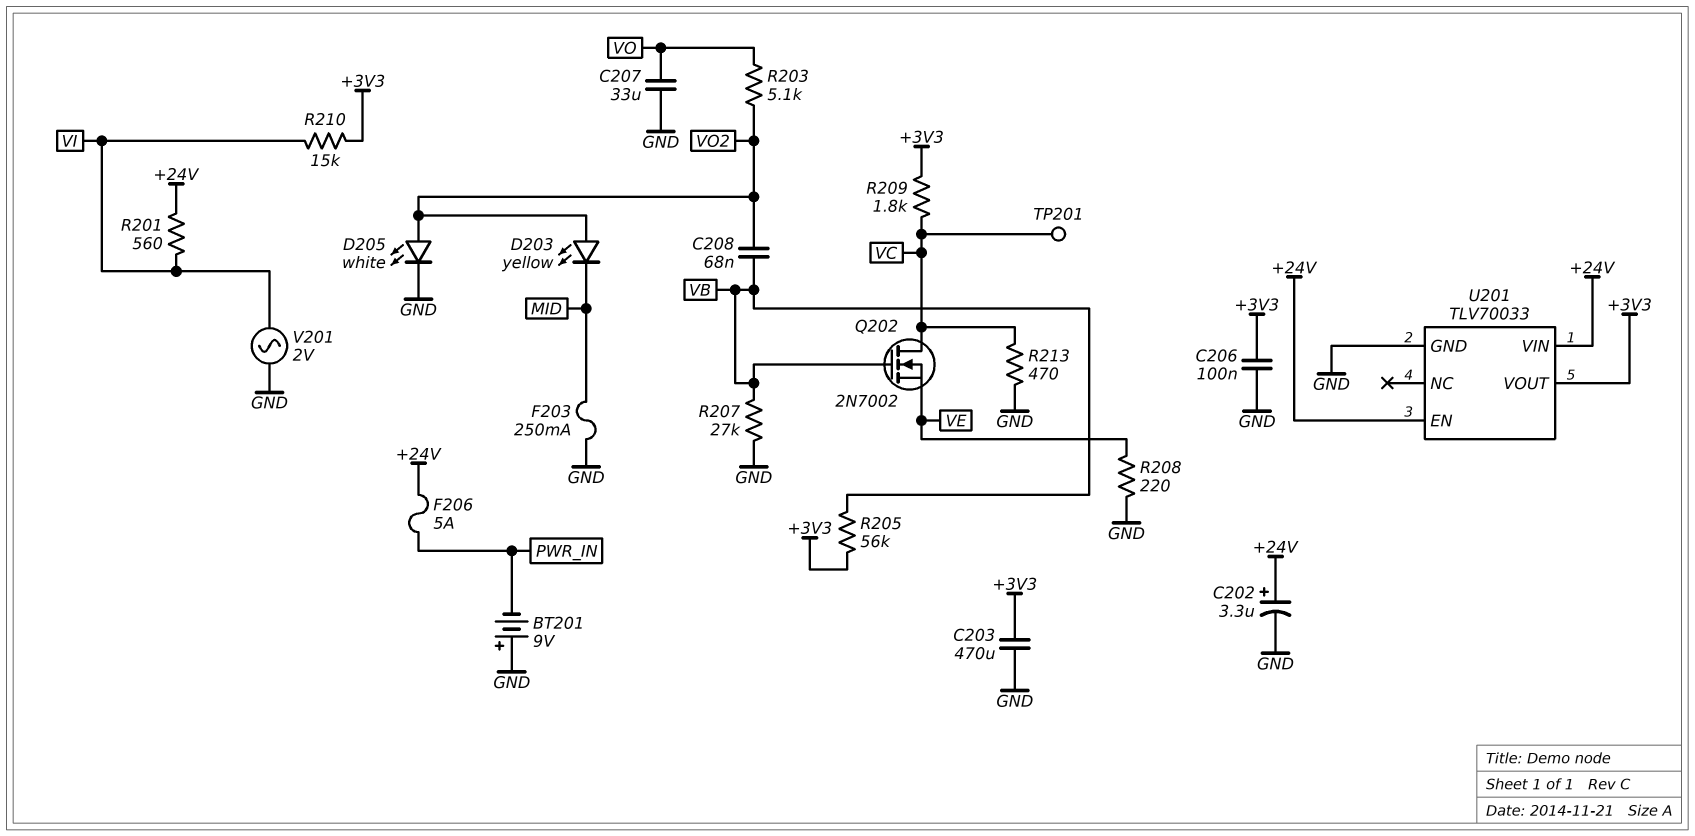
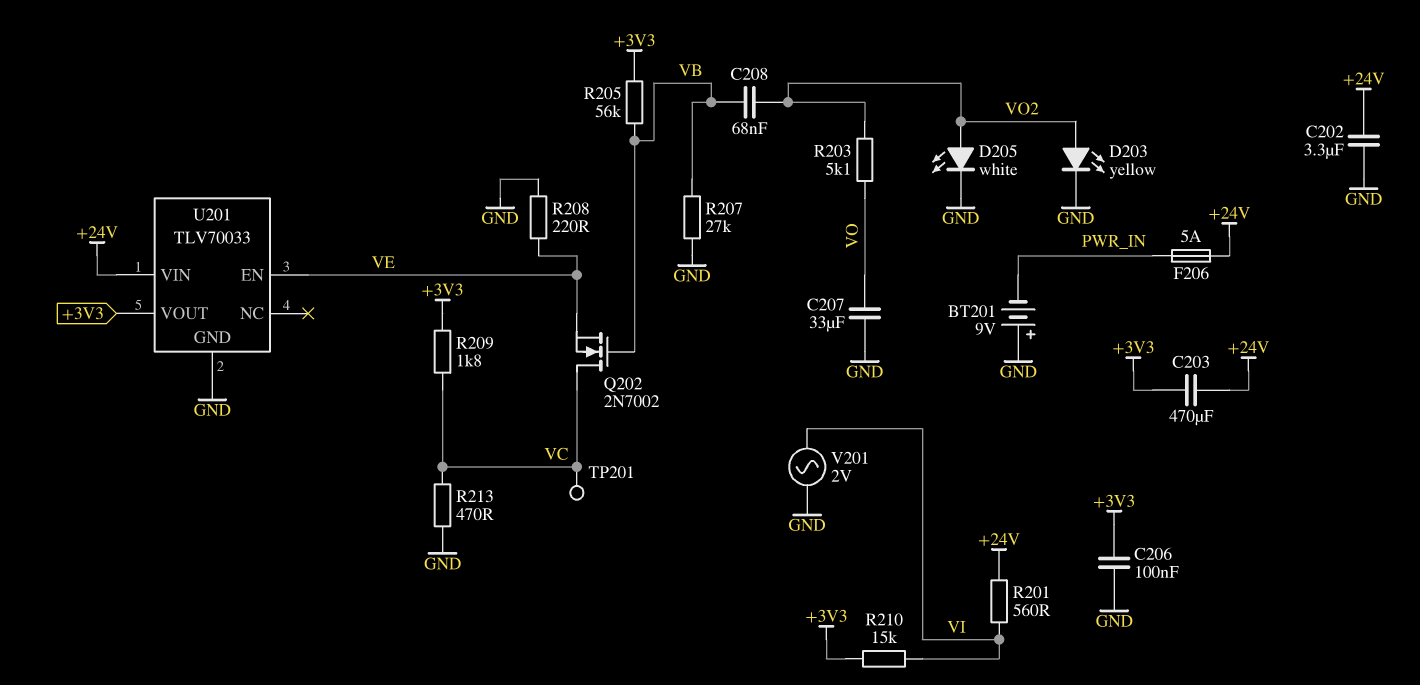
C202: 3.3uF (plus +24V, minus GND) -> 3.3uF (+24V, GND)
C203: 470uF (+3V3, GND) -> 470uF (+3V3, +24V)
D203: LED yellow (A VO2, K MID) -> LED yellow (A VO2, K GND)
F203: 250mA (GND, MID) -> none
U201 pin EN: +24V -> VE

